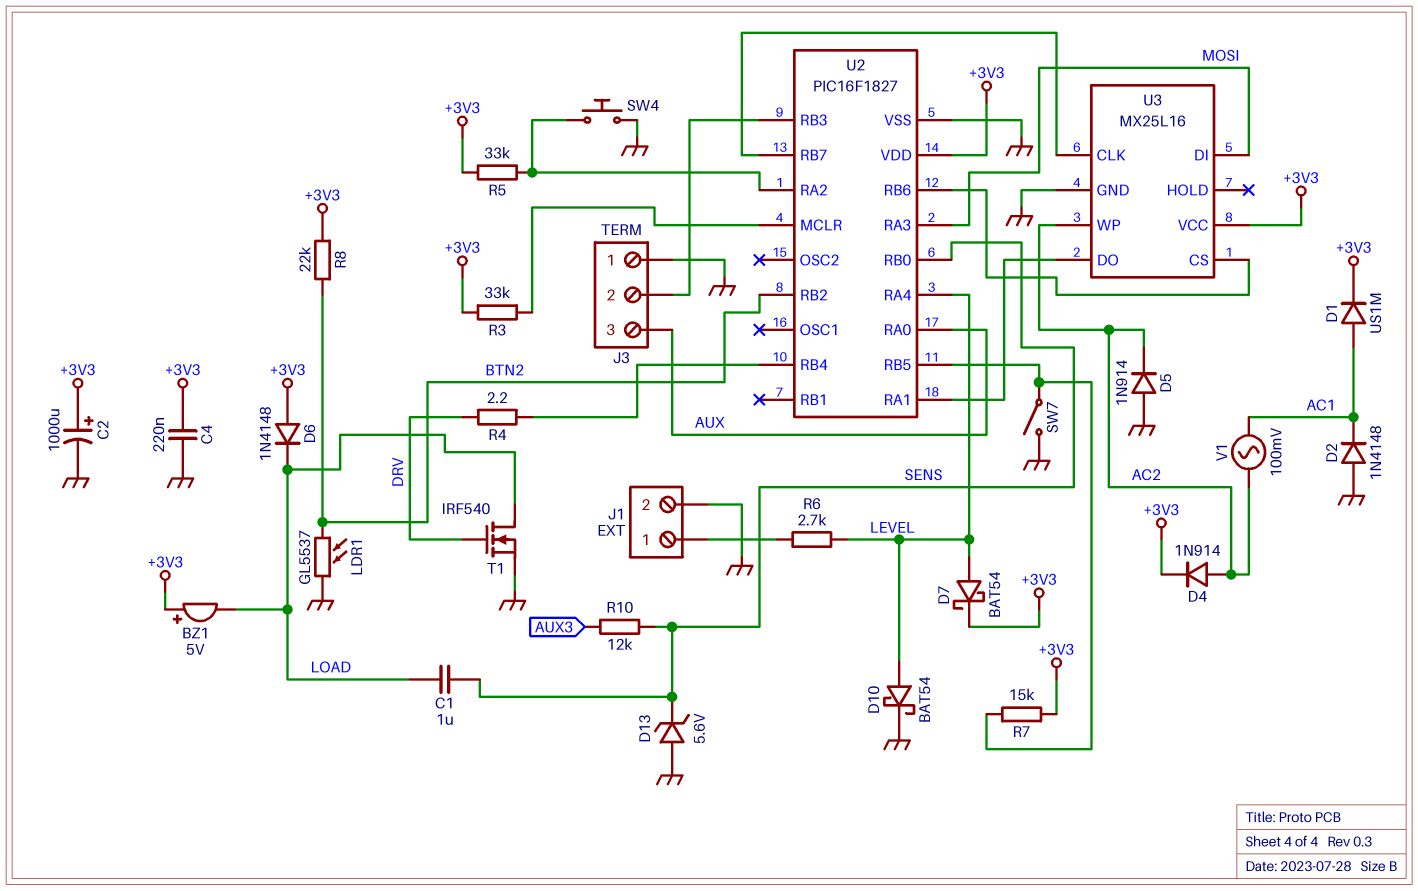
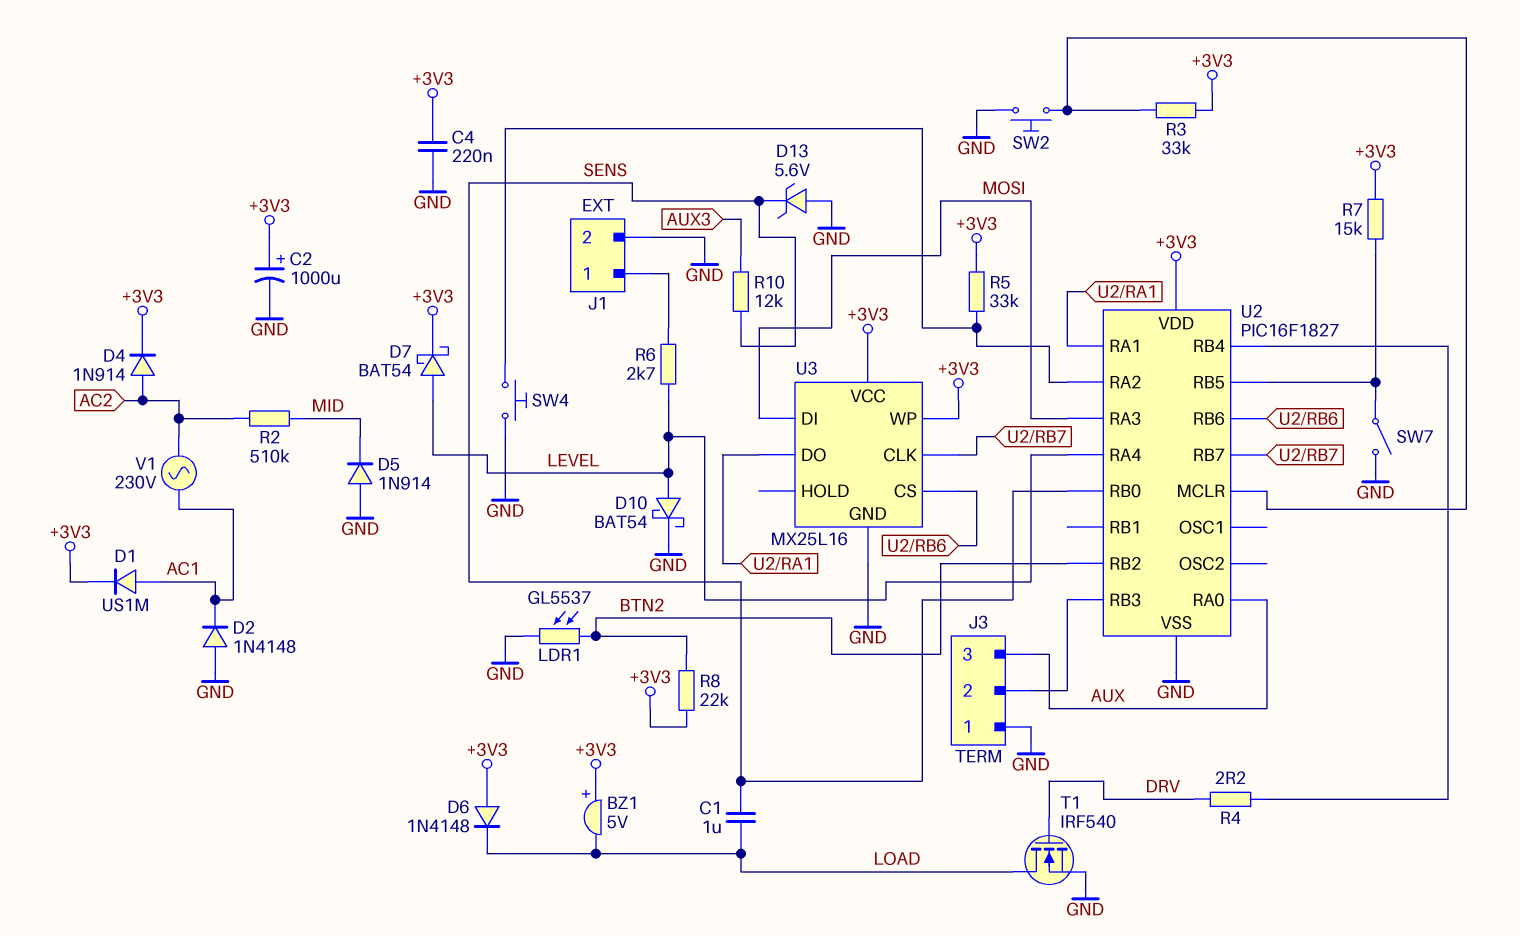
D5: diode 1N914 (A GND, K AC2) -> diode 1N914 (A GND, K MID)
R2: none -> 510k (AC2, MID)
SW2: none -> button (GND, U2/MCLR)
U3 pin WP: AC2 -> +3V3
V1: AC 100mV (AC1, AC2) -> AC 230V (AC1, AC2)

